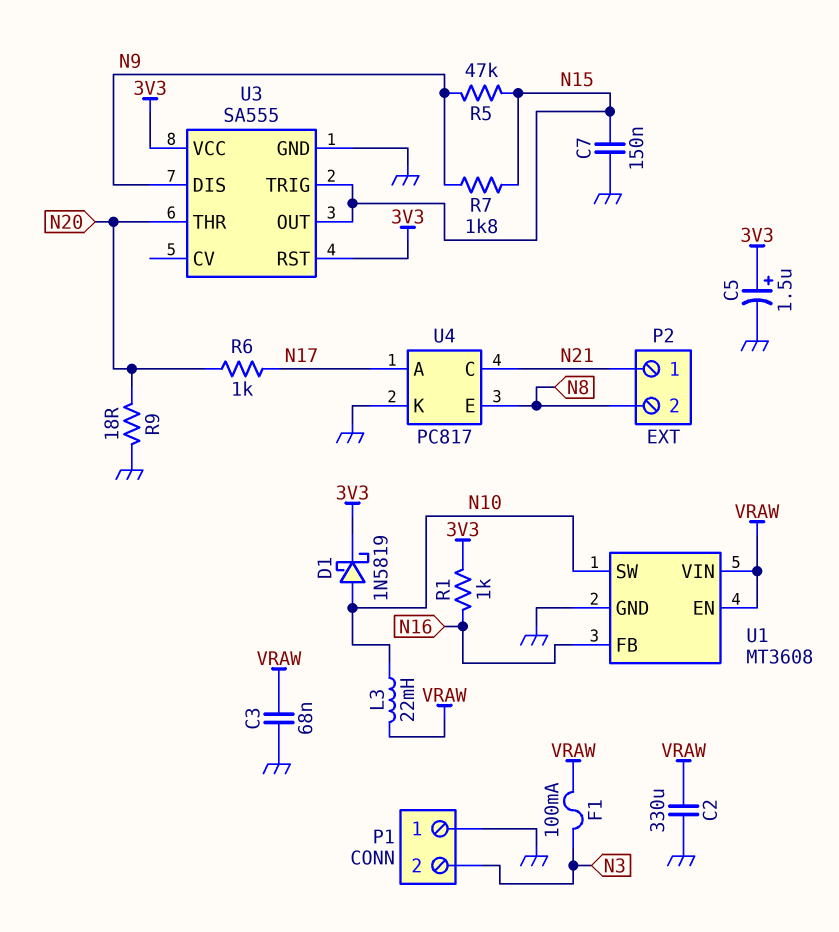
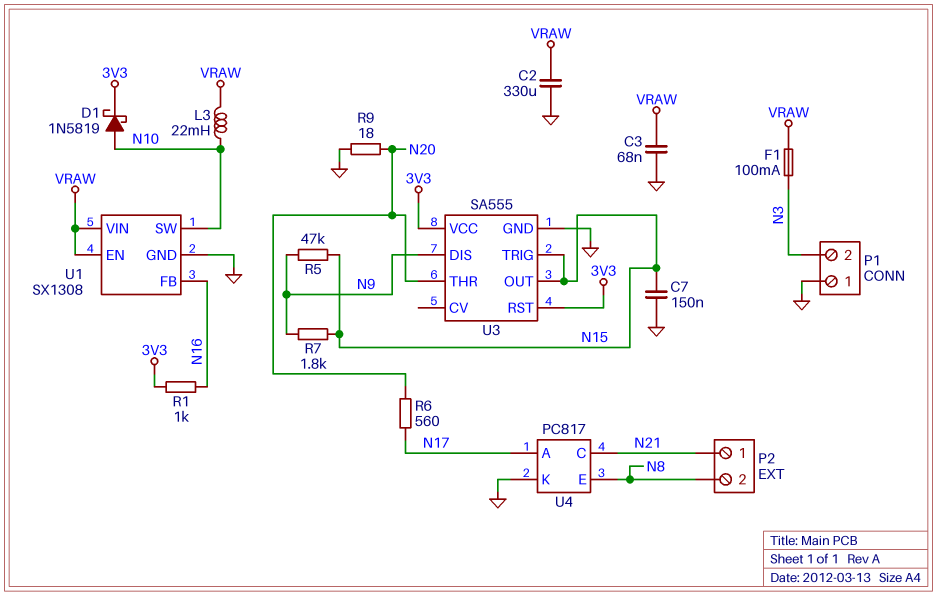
C5: 1.5uF (plus 3V3, minus GND) -> none
R6: 1k (N17, N20) -> 560 (N17, N20)
U1: MT3608 -> SX1308

